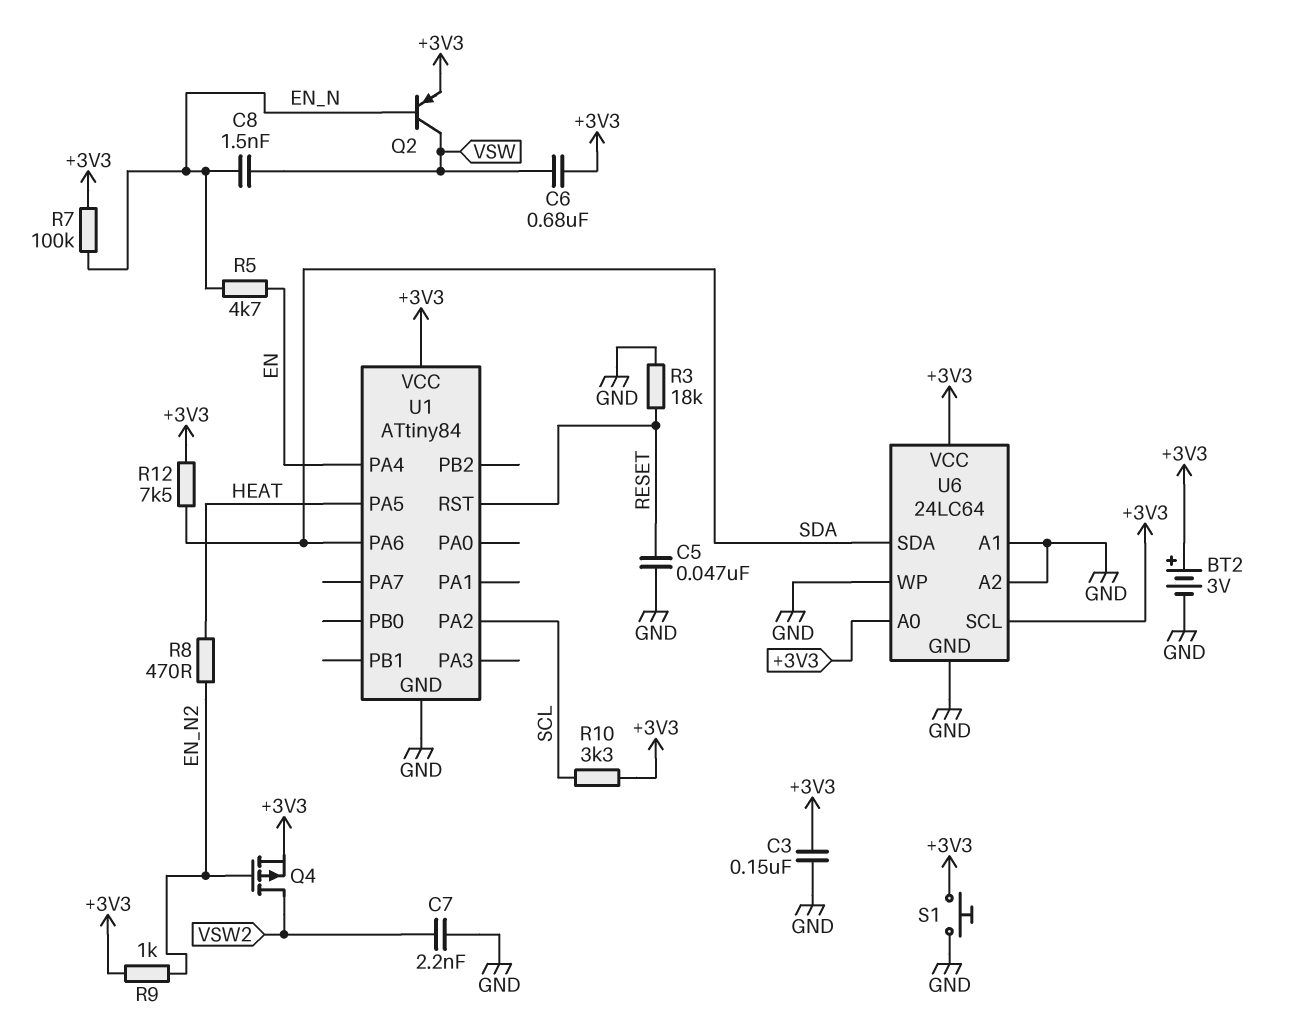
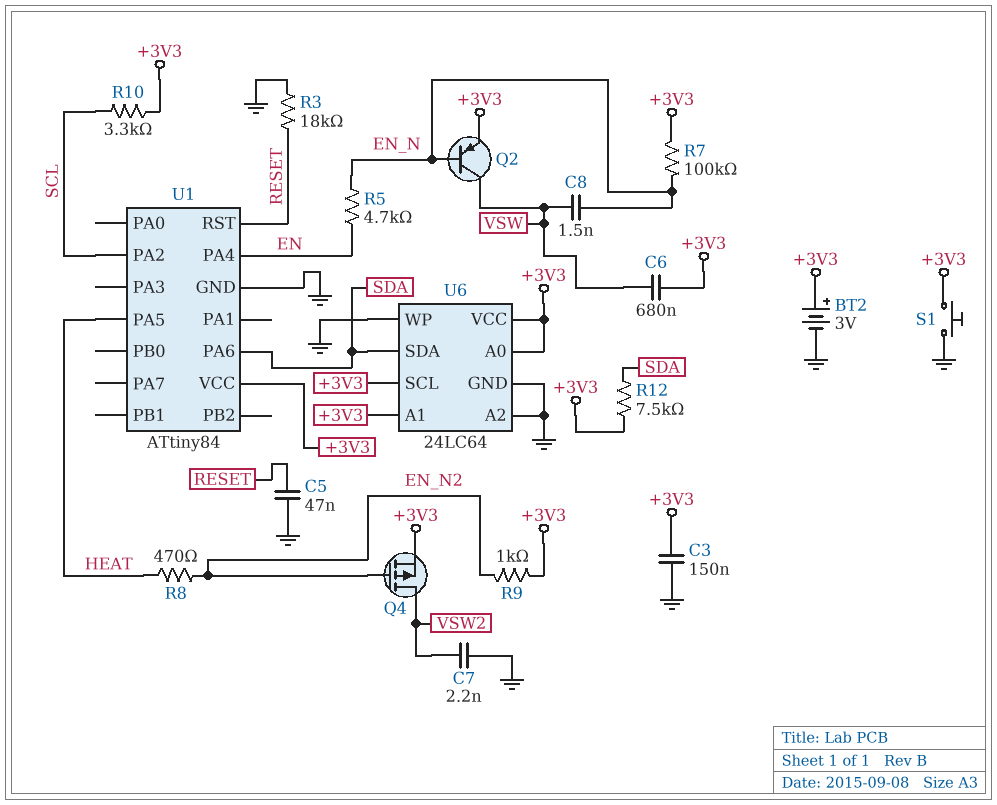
U6 pin A1: GND -> +3V3

